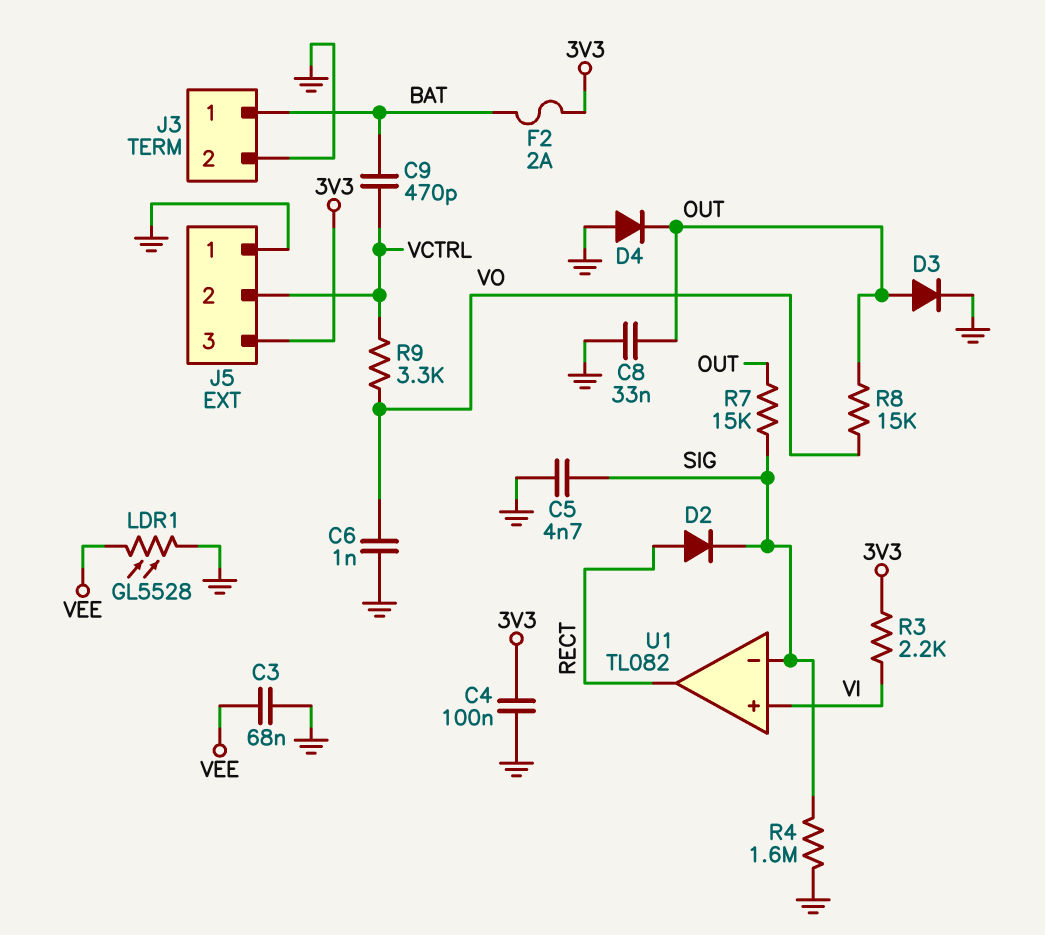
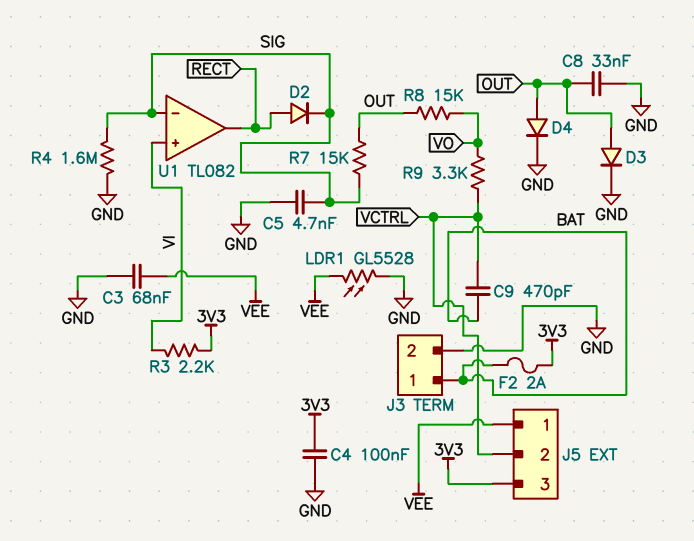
C6: 1nF (GND, VO) -> none
D4: diode (A GND, K OUT) -> diode (A OUT, K GND)
J5 pin 1: GND -> VEE

